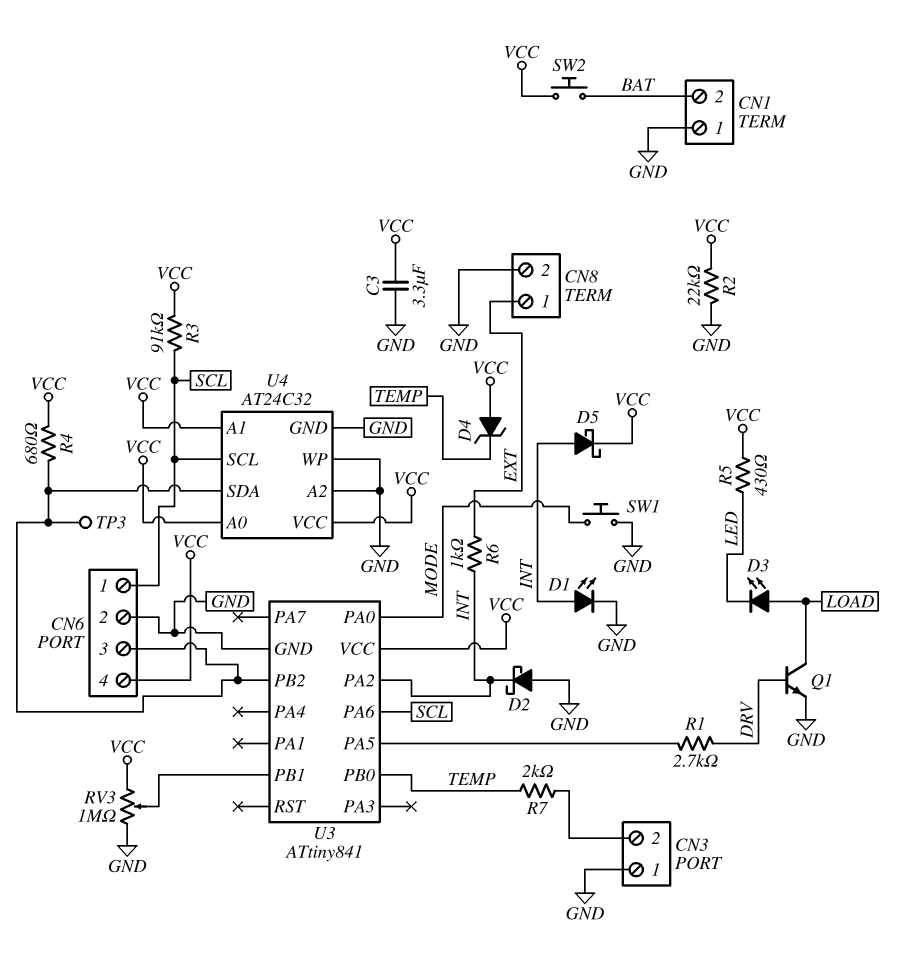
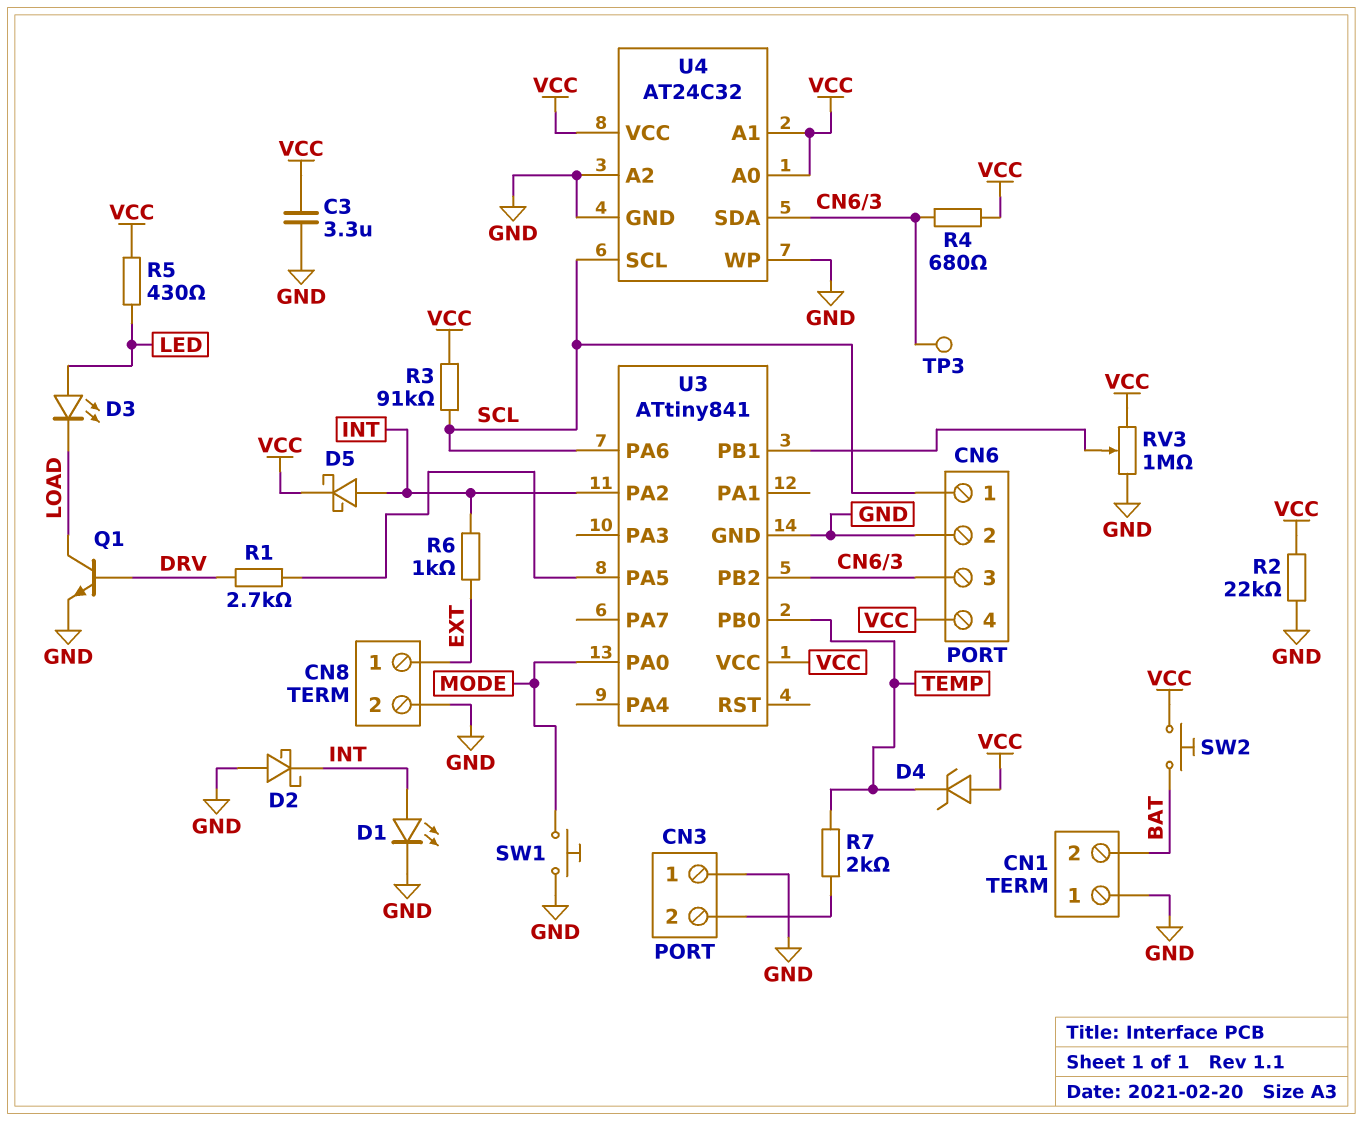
D3: LED (A LOAD, K LED) -> LED (A LED, K LOAD)

